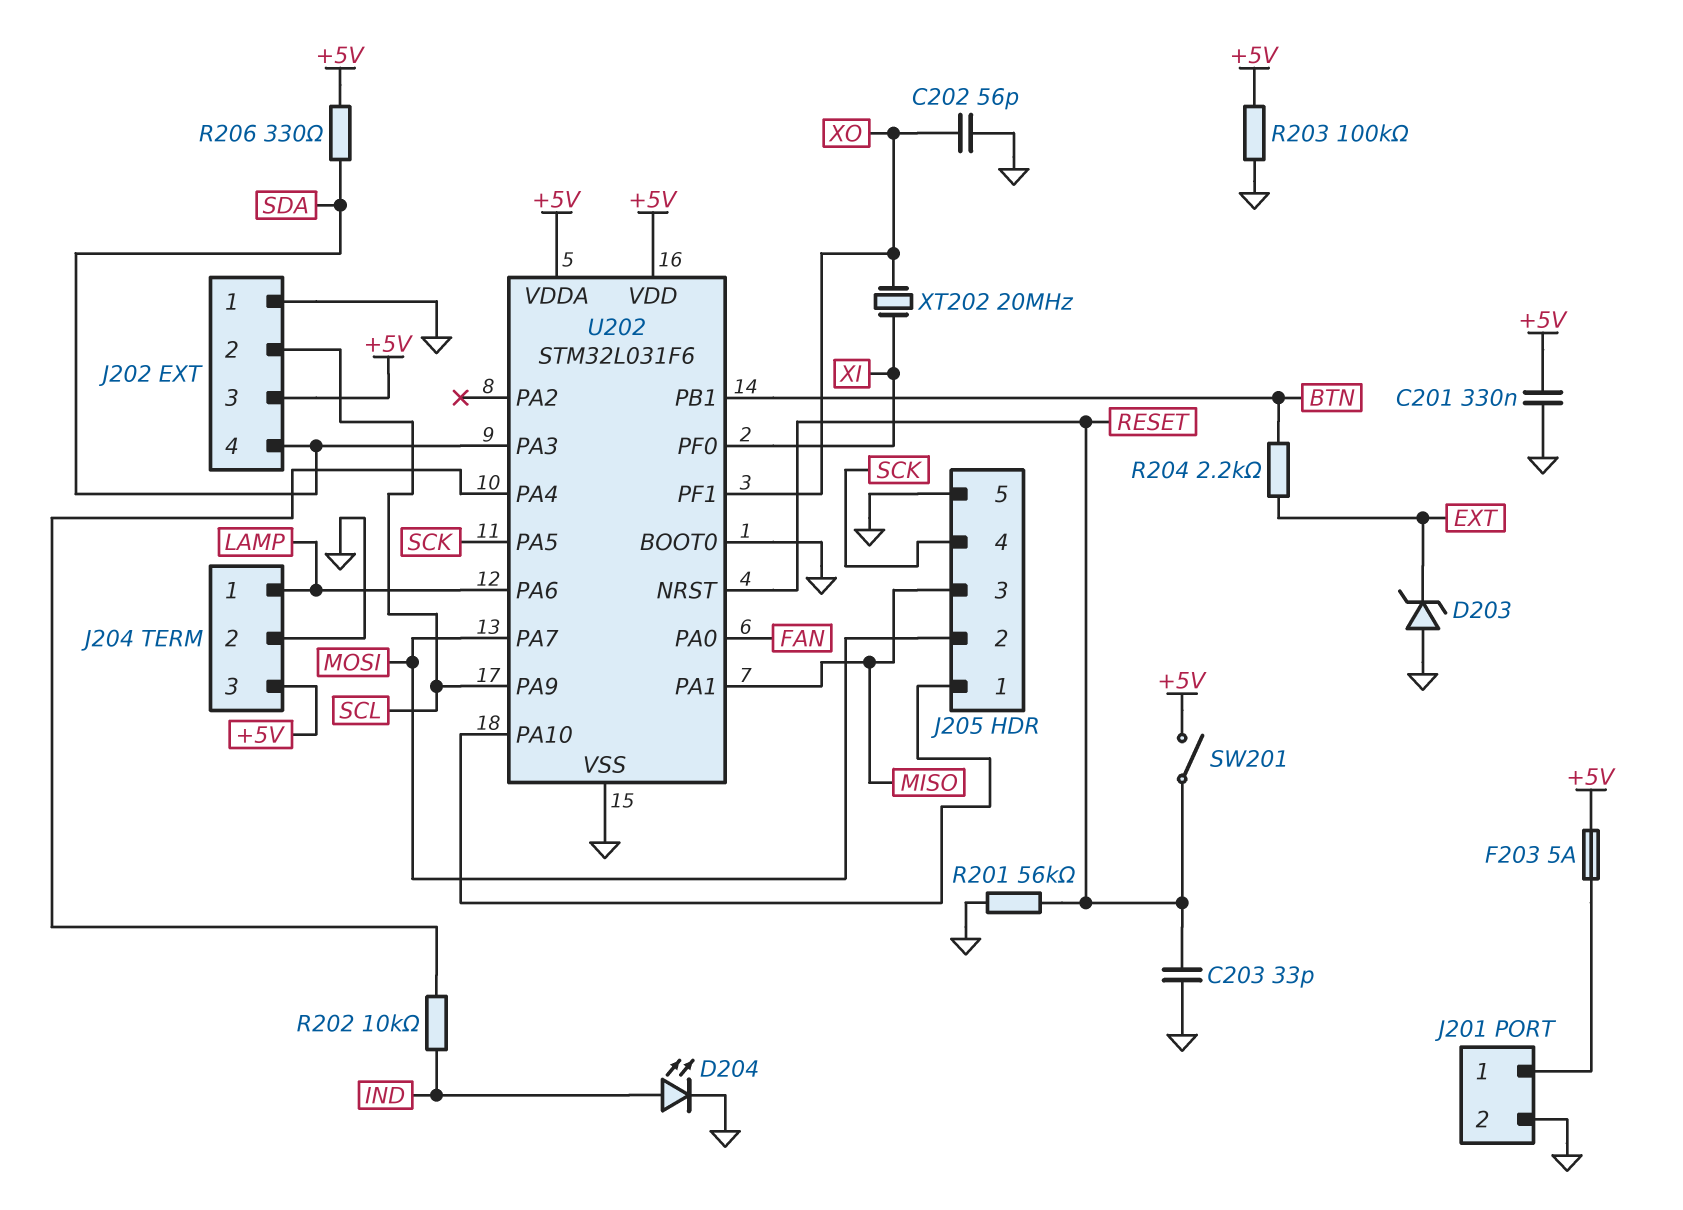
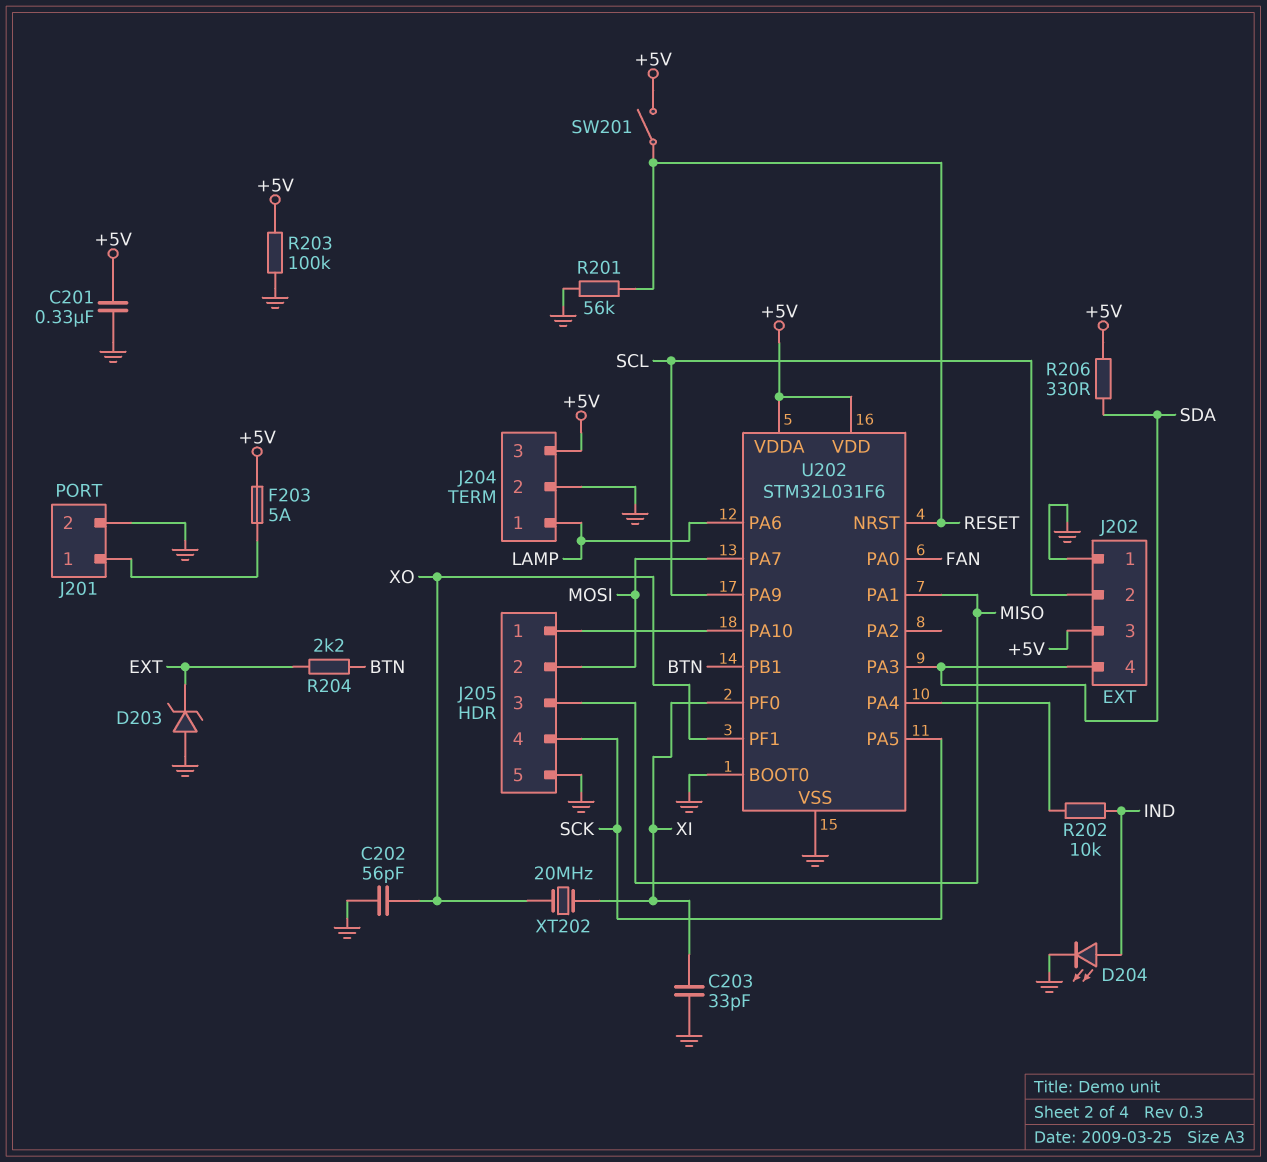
C203: 33pF (GND, RESET) -> 33pF (GND, XI)

